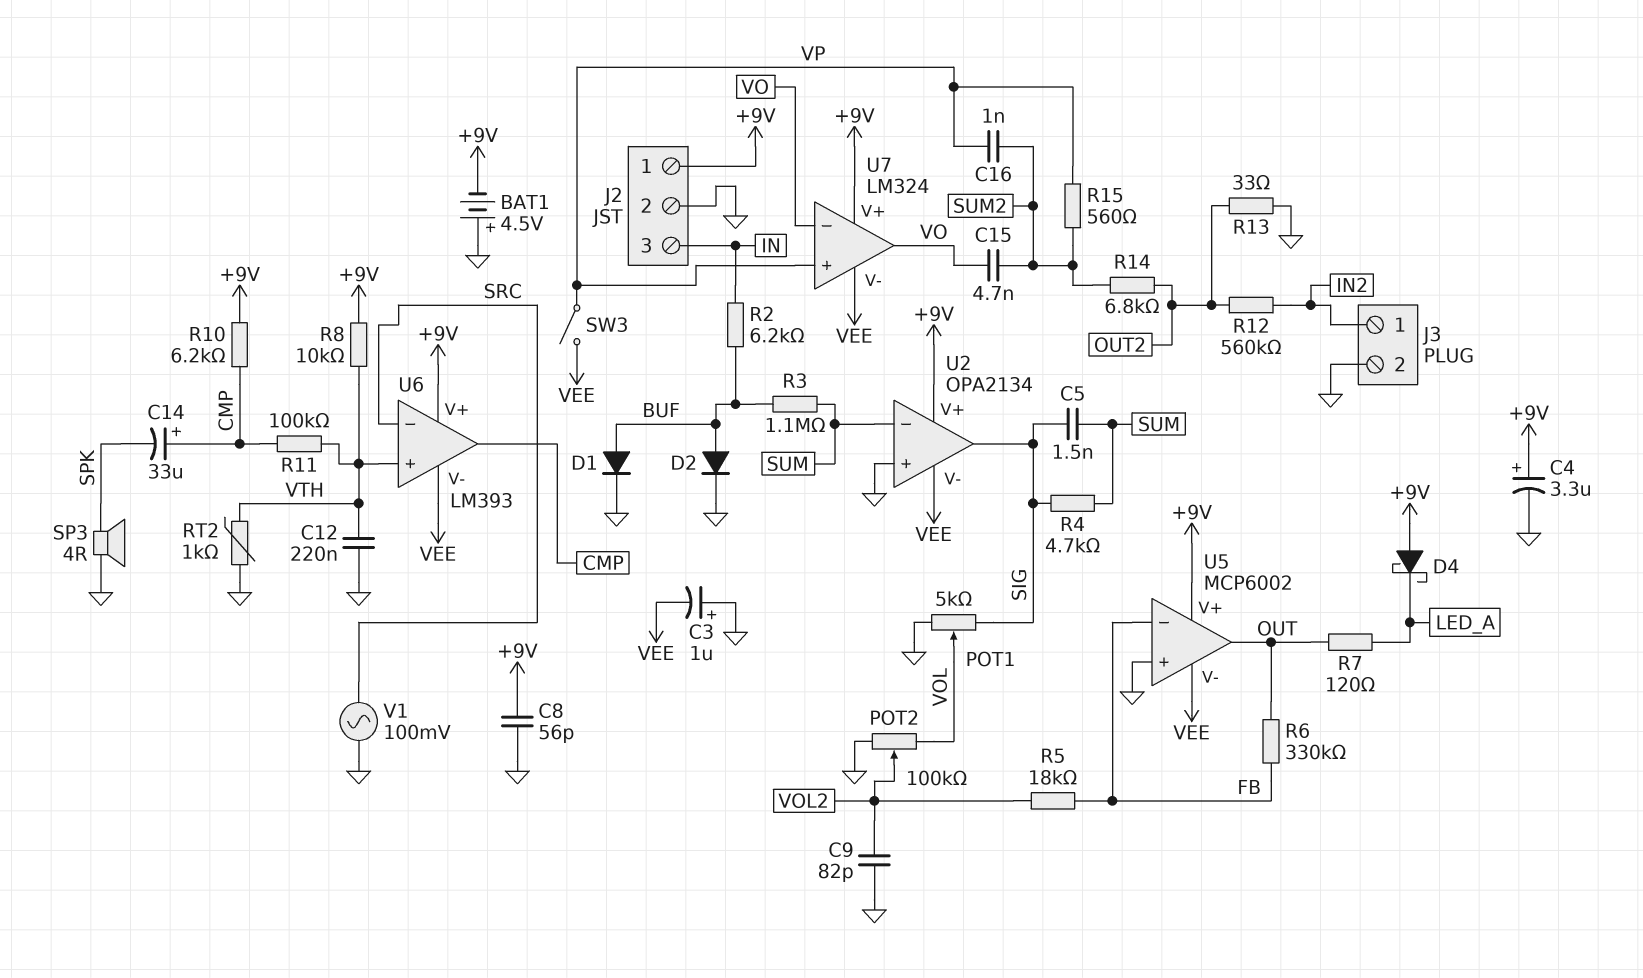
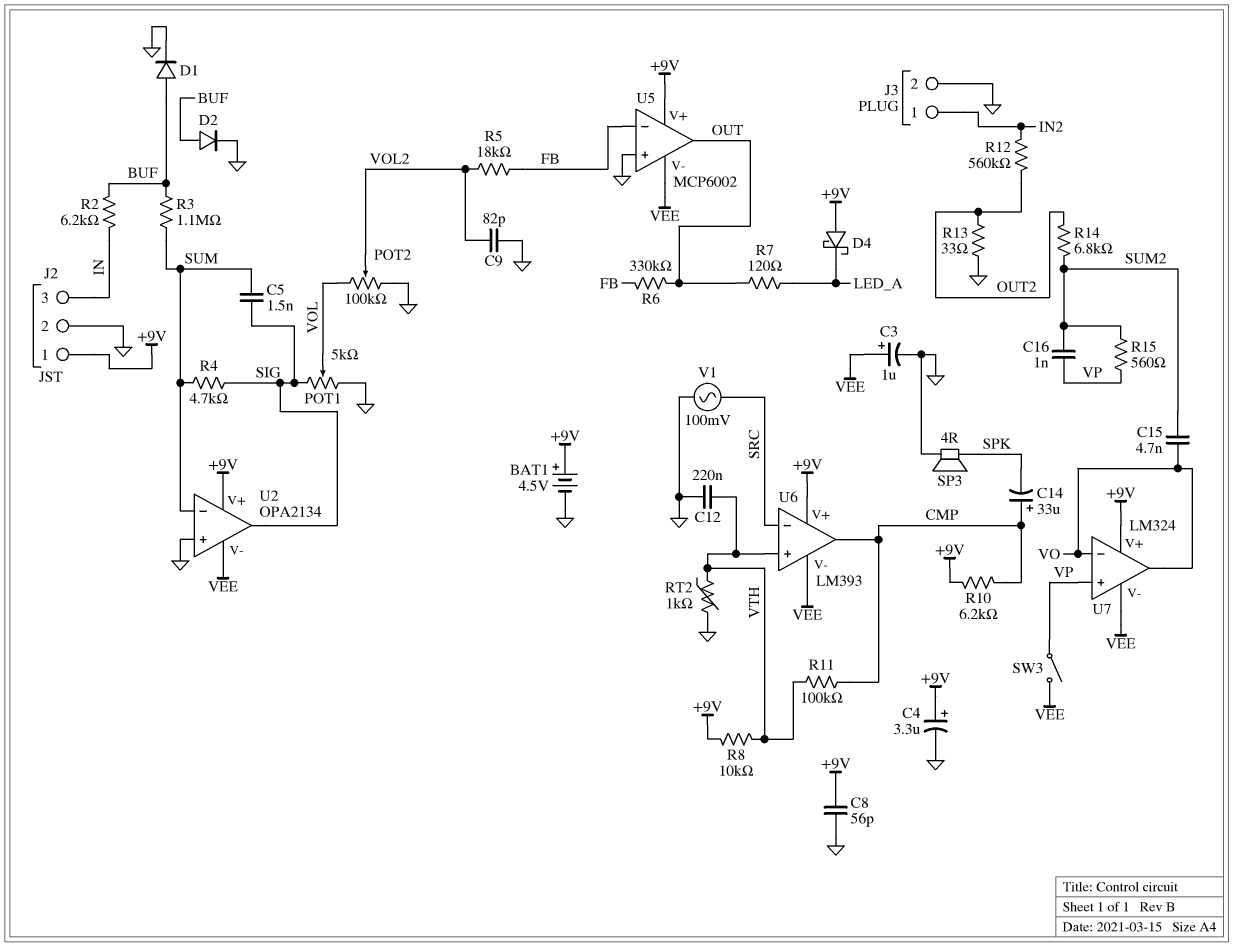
BAT1: 4.5V (plus GND, minus +9V) -> 4.5V (plus +9V, minus GND)
C3: 1uF (plus GND, minus VEE) -> 1uF (plus VEE, minus GND)

